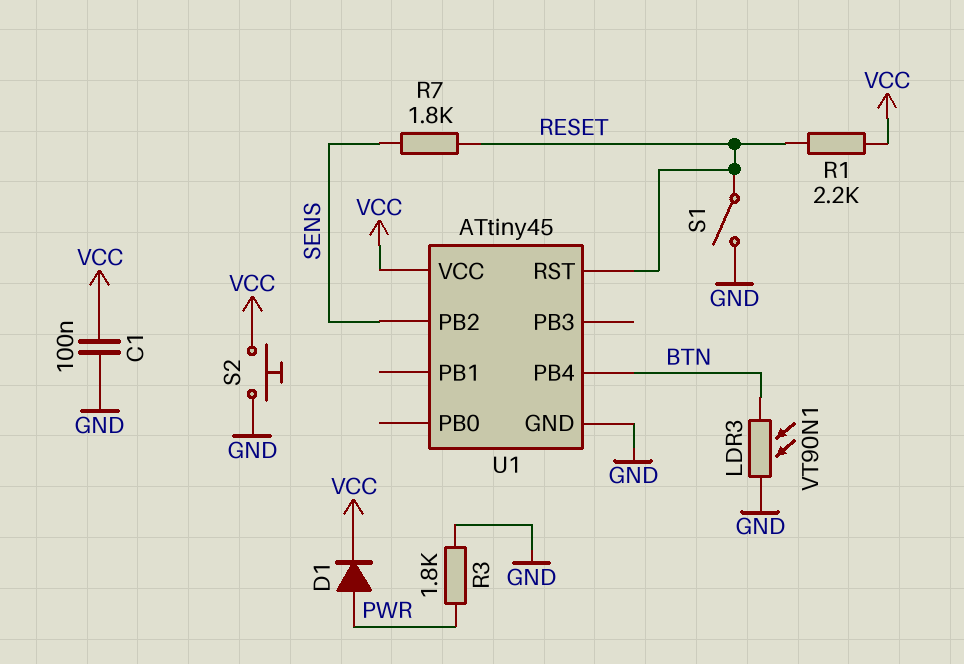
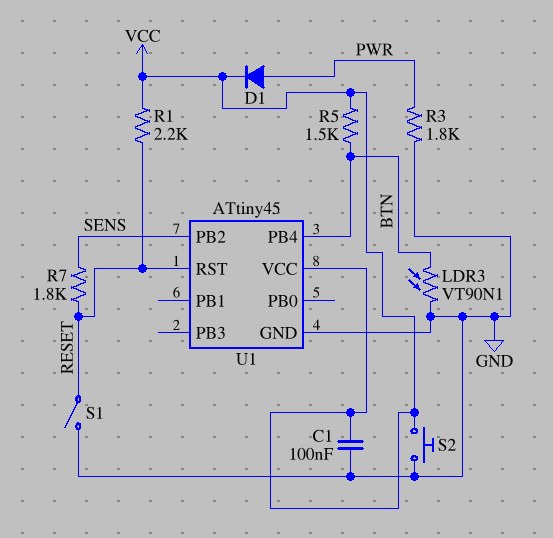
R5: none -> 1.5k (BTN, VCC)

